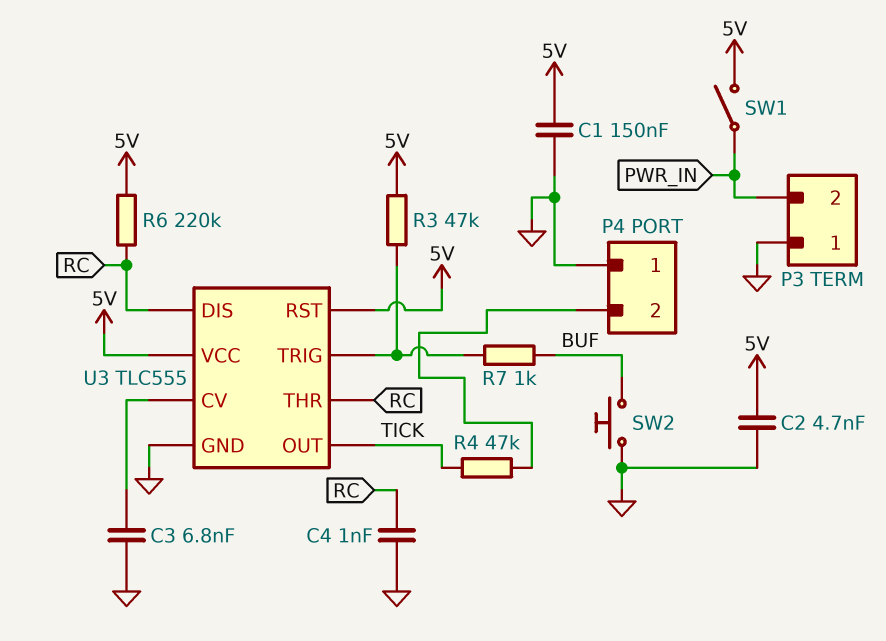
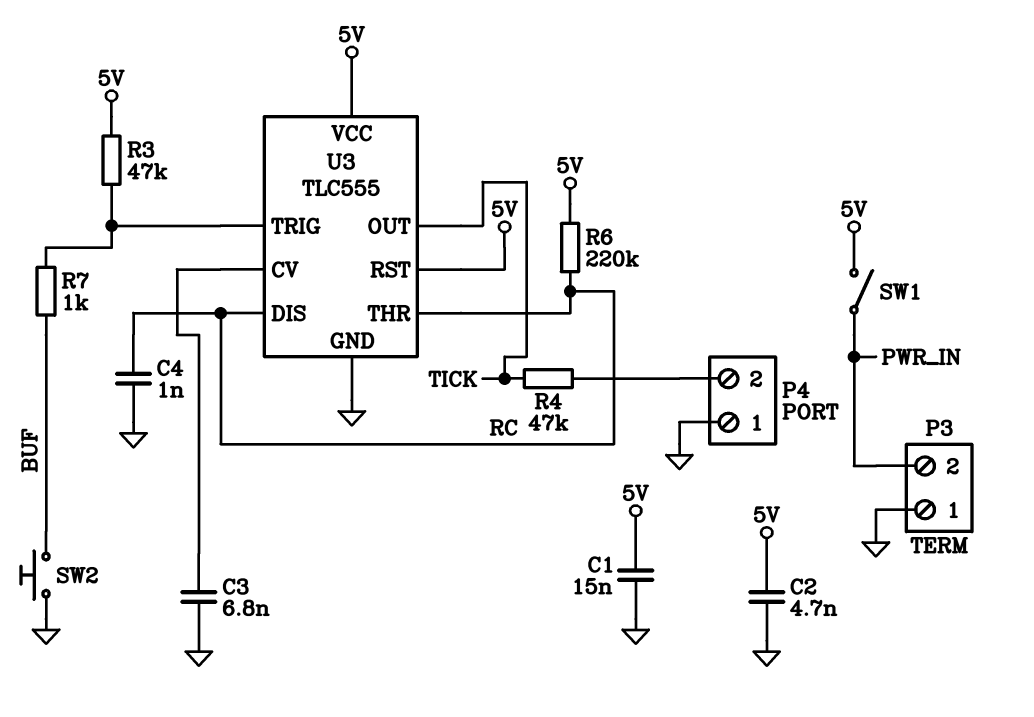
C1: 150nF (5V, GND) -> 15nF (5V, GND)

